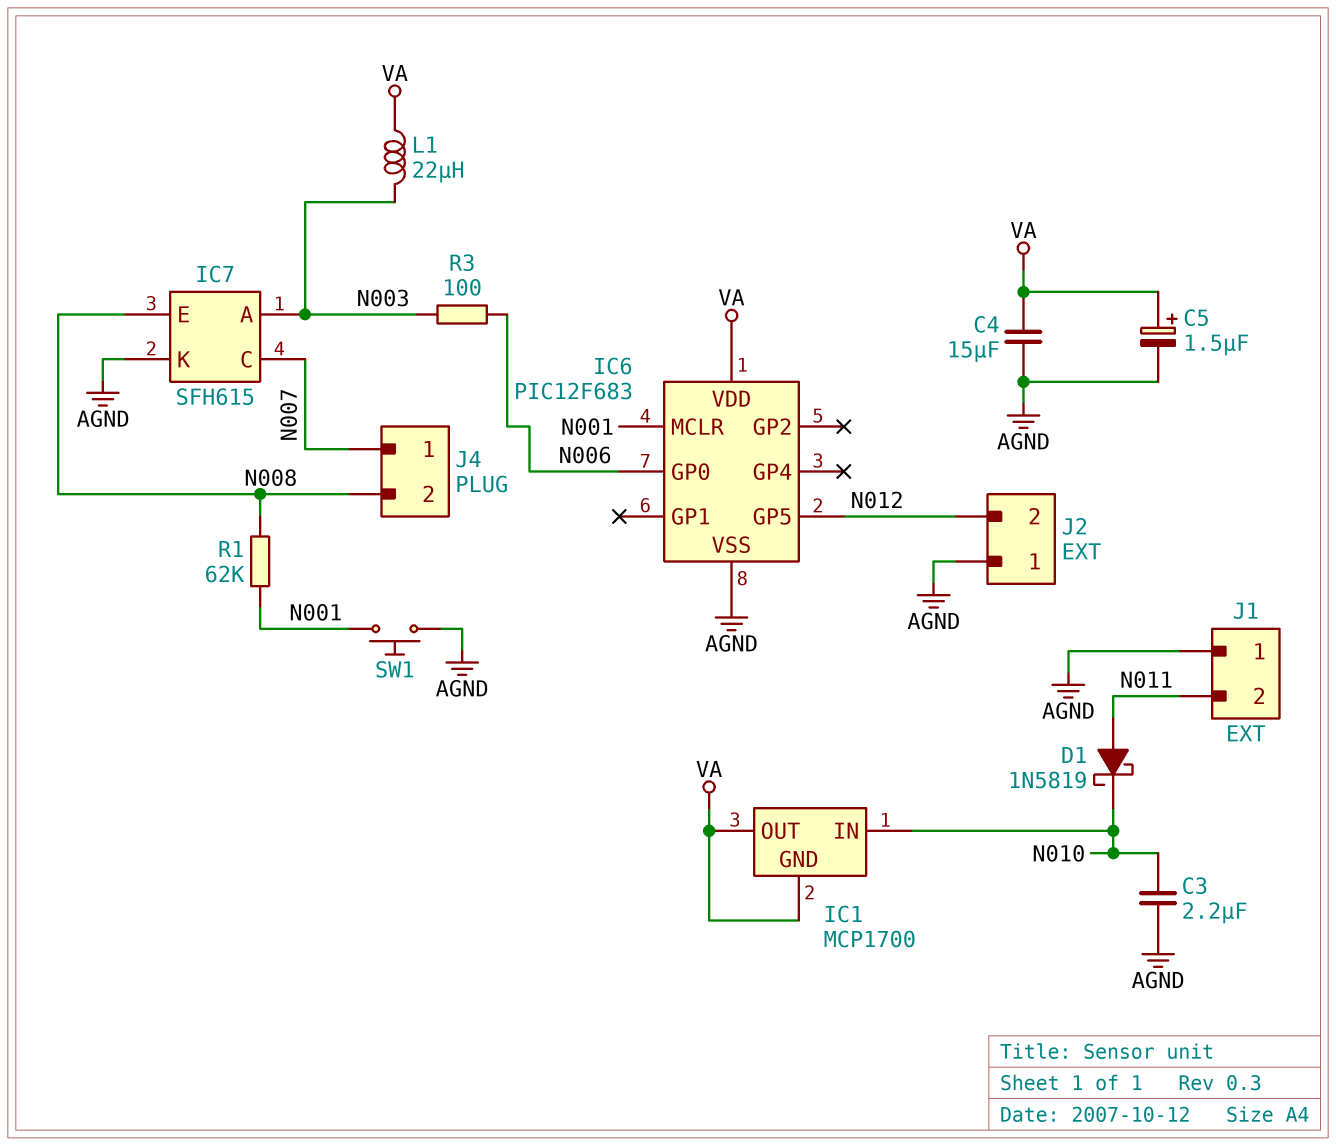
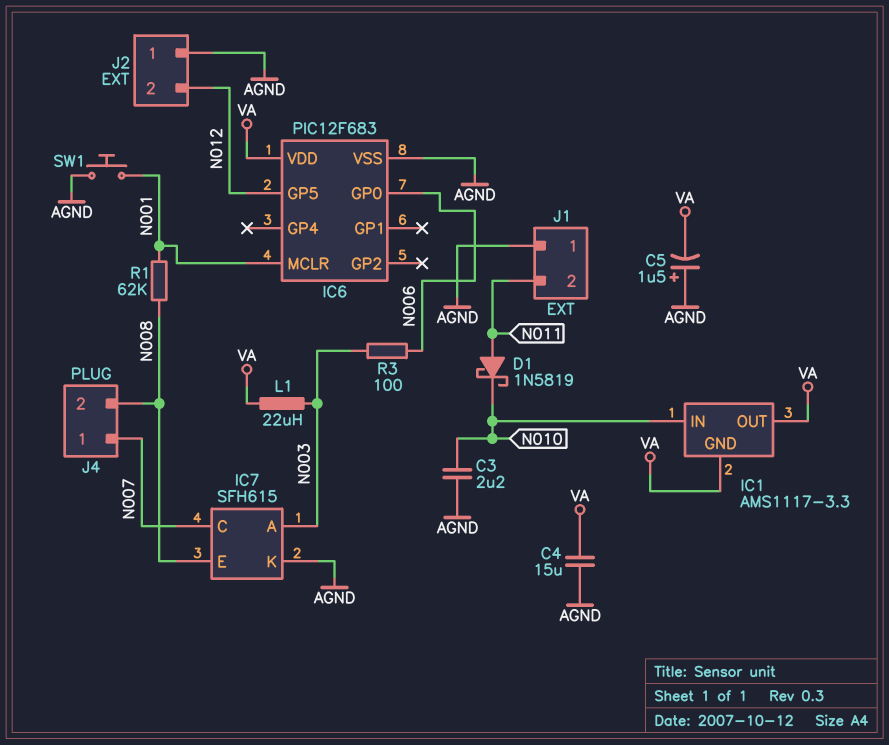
C5: 1.5uF (plus VA, minus AGND) -> 1.5uF (plus AGND, minus VA)
IC1: MCP1700 -> AMS1117-3.3

